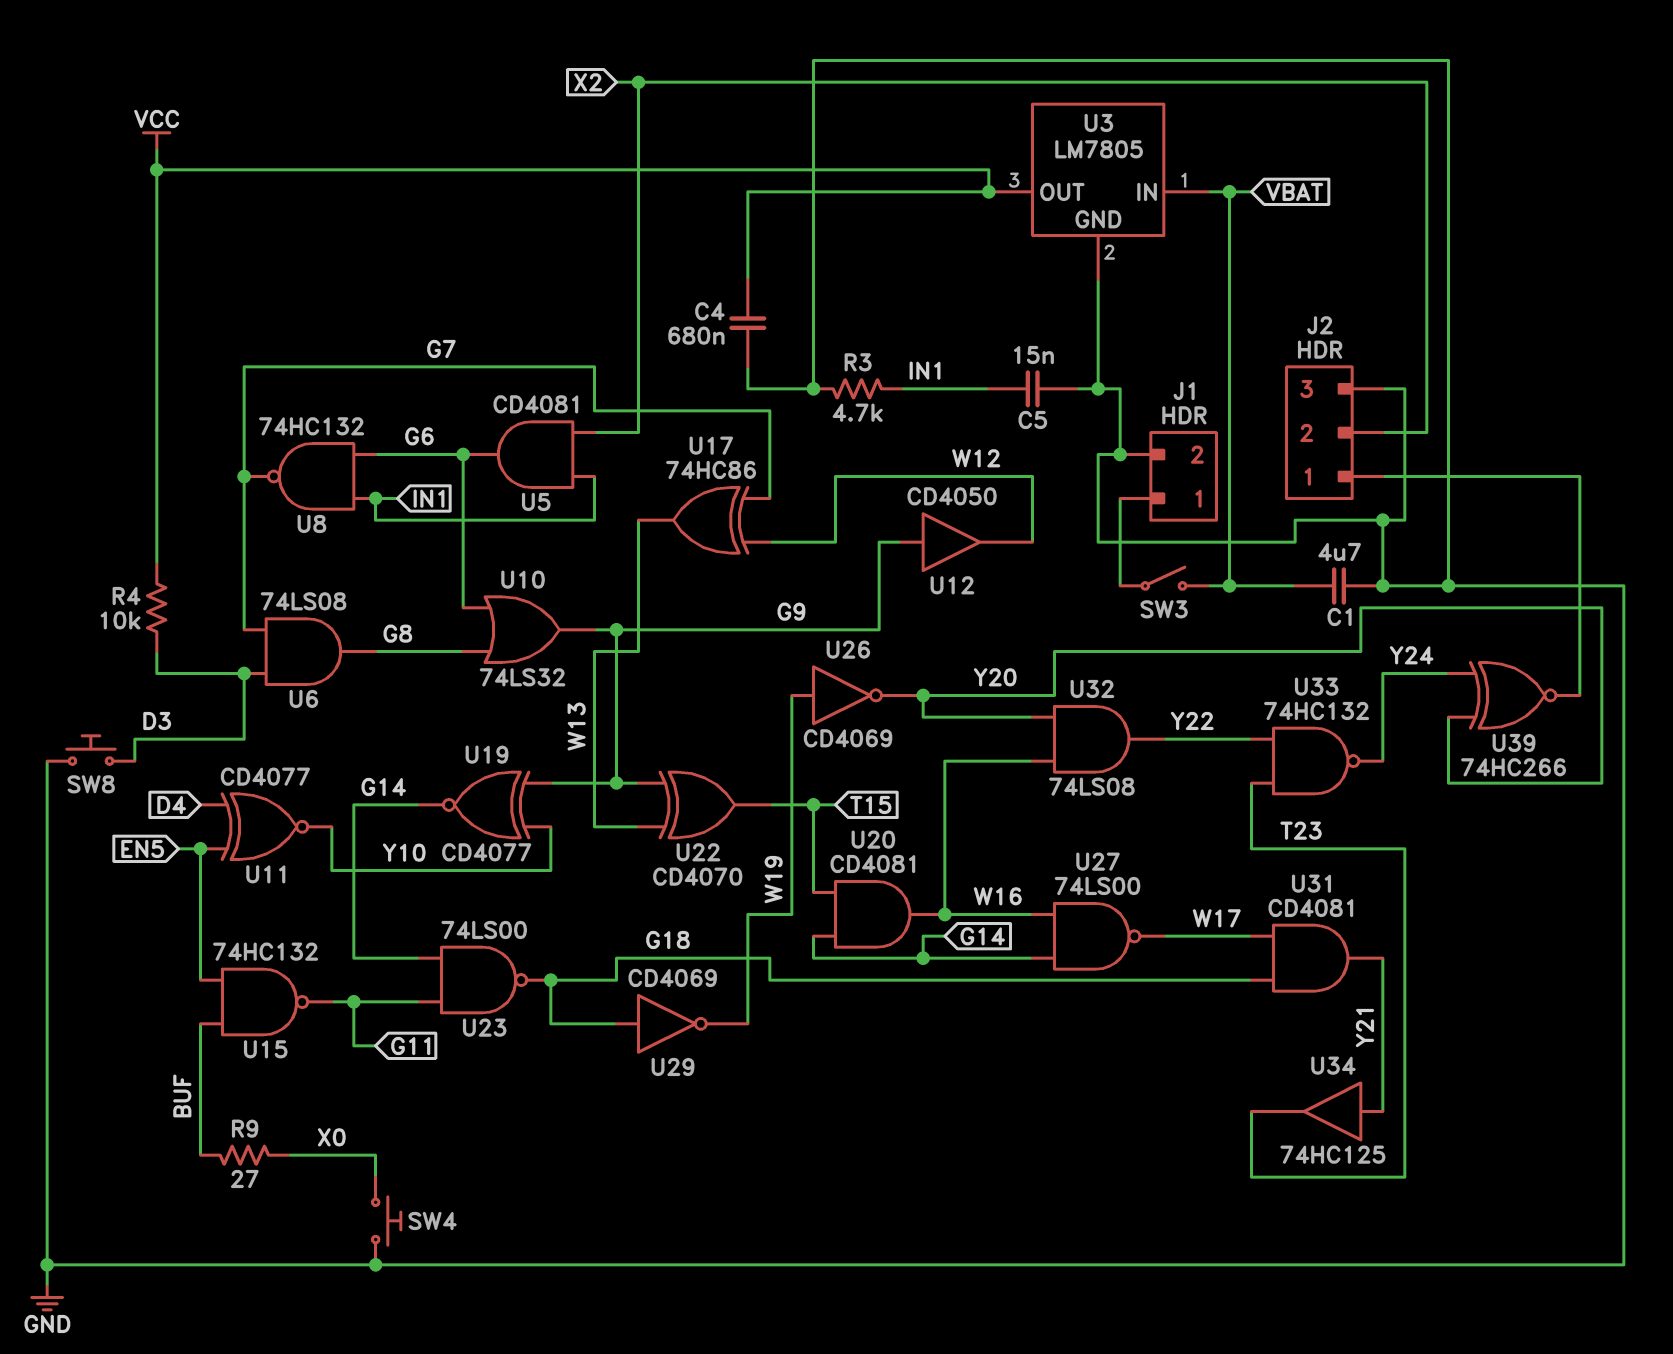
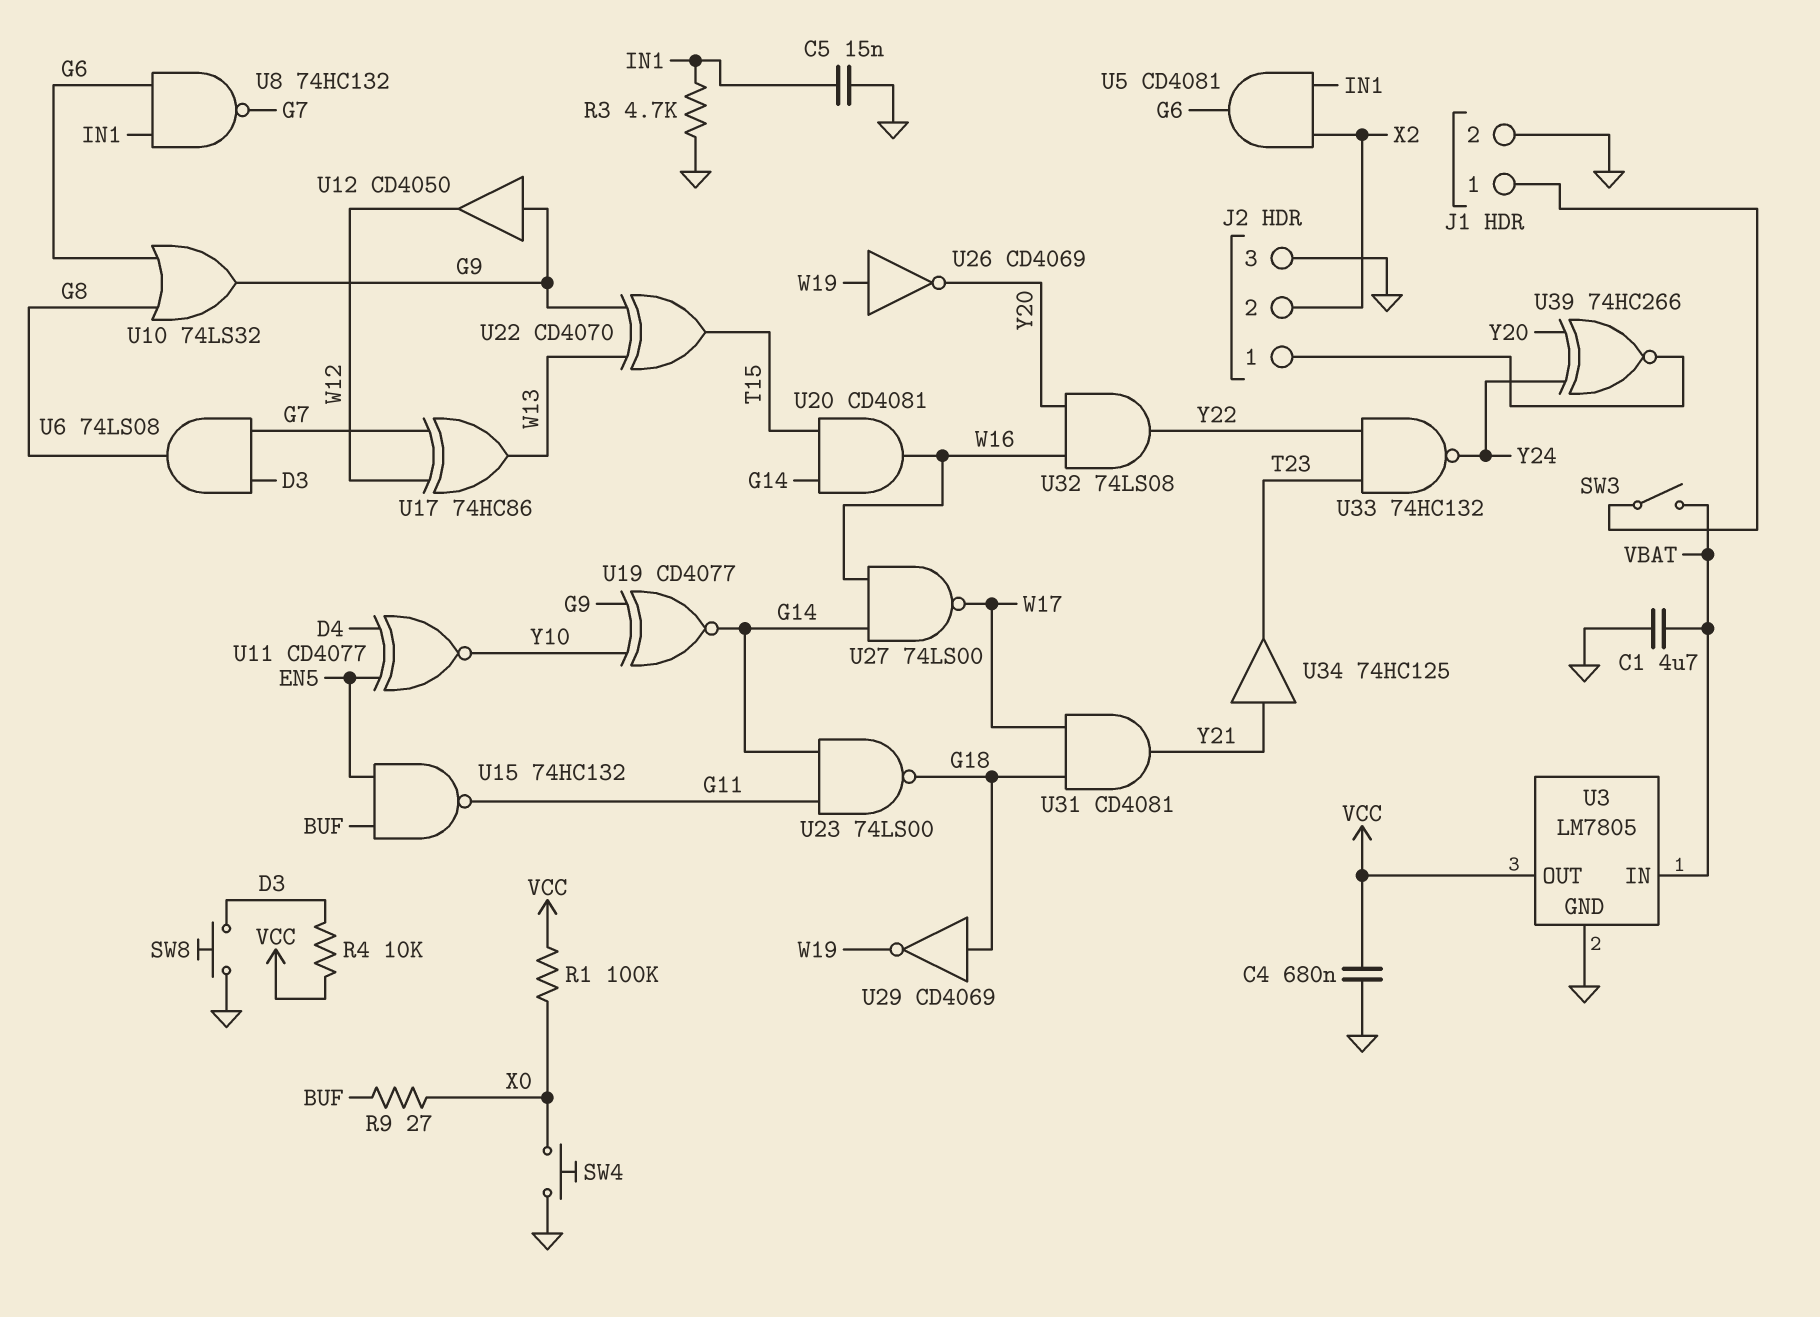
R1: none -> 100k (VCC, X0)

